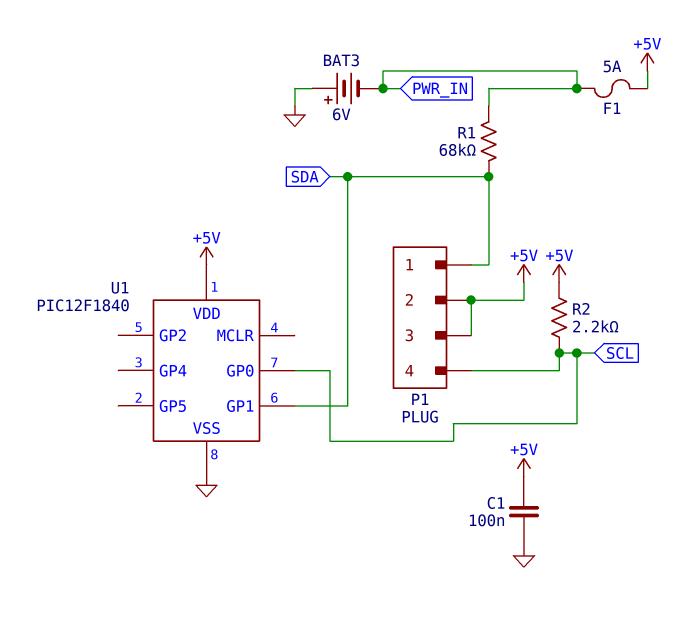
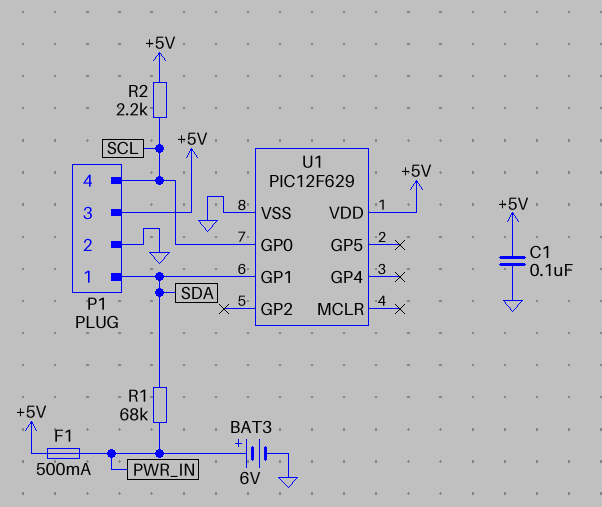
BAT3: 6V (plus GND, minus PWR_IN) -> 6V (plus PWR_IN, minus GND)
F1: 5A (+5V, PWR_IN) -> 500mA (+5V, PWR_IN)
P1 pin 2: +5V -> GND
U1: PIC12F1840 -> PIC12F629

